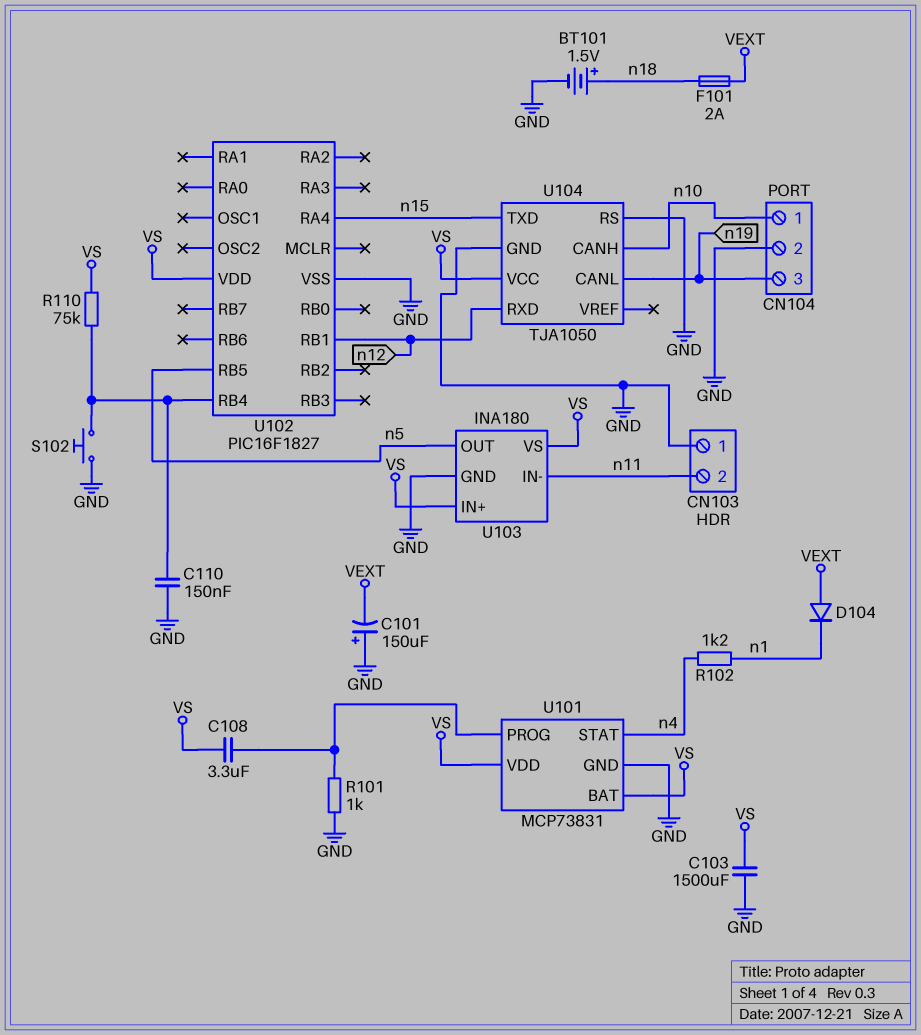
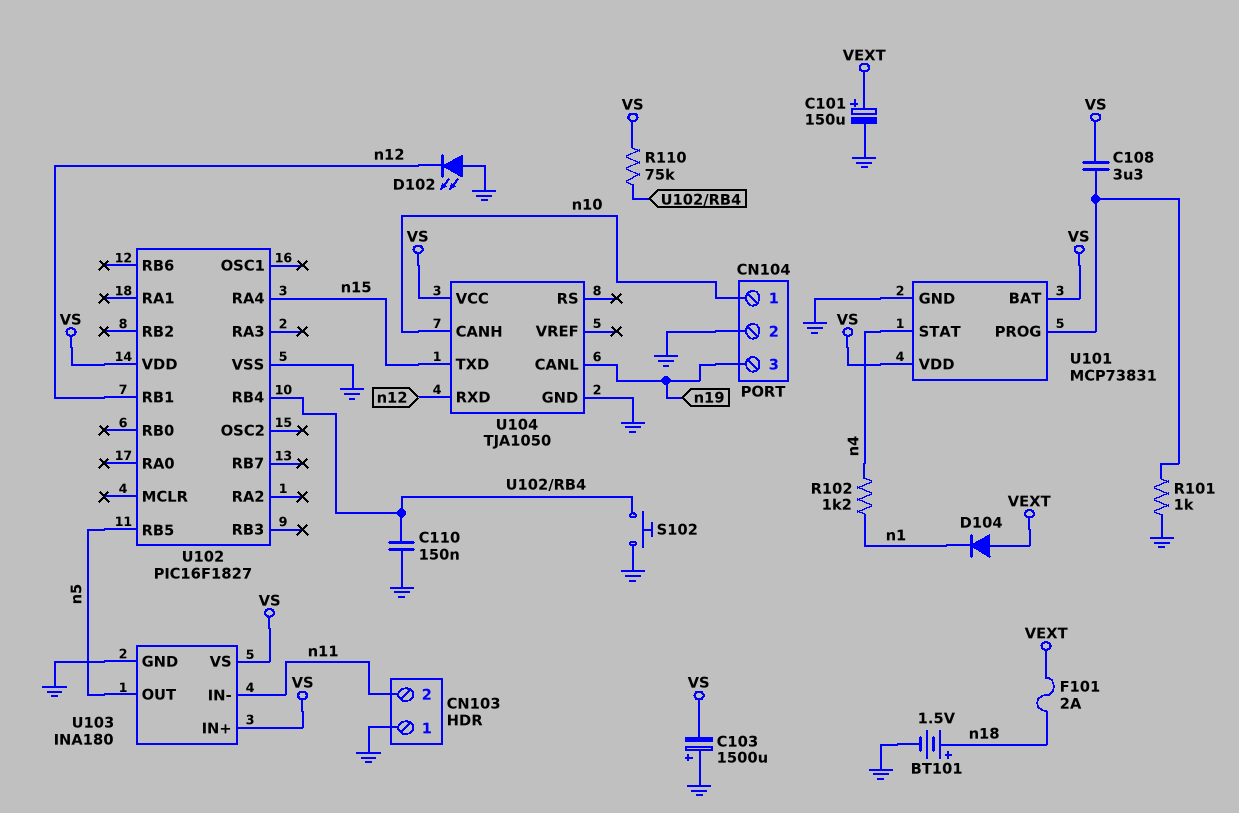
C101: 150uF (plus GND, minus VEXT) -> 150uF (plus VEXT, minus GND)
C103: 1500uF (GND, VS) -> 1500uF (plus GND, minus VS)
D102: none -> LED (A GND, K n12)
U104 pin RS: GND -> none

